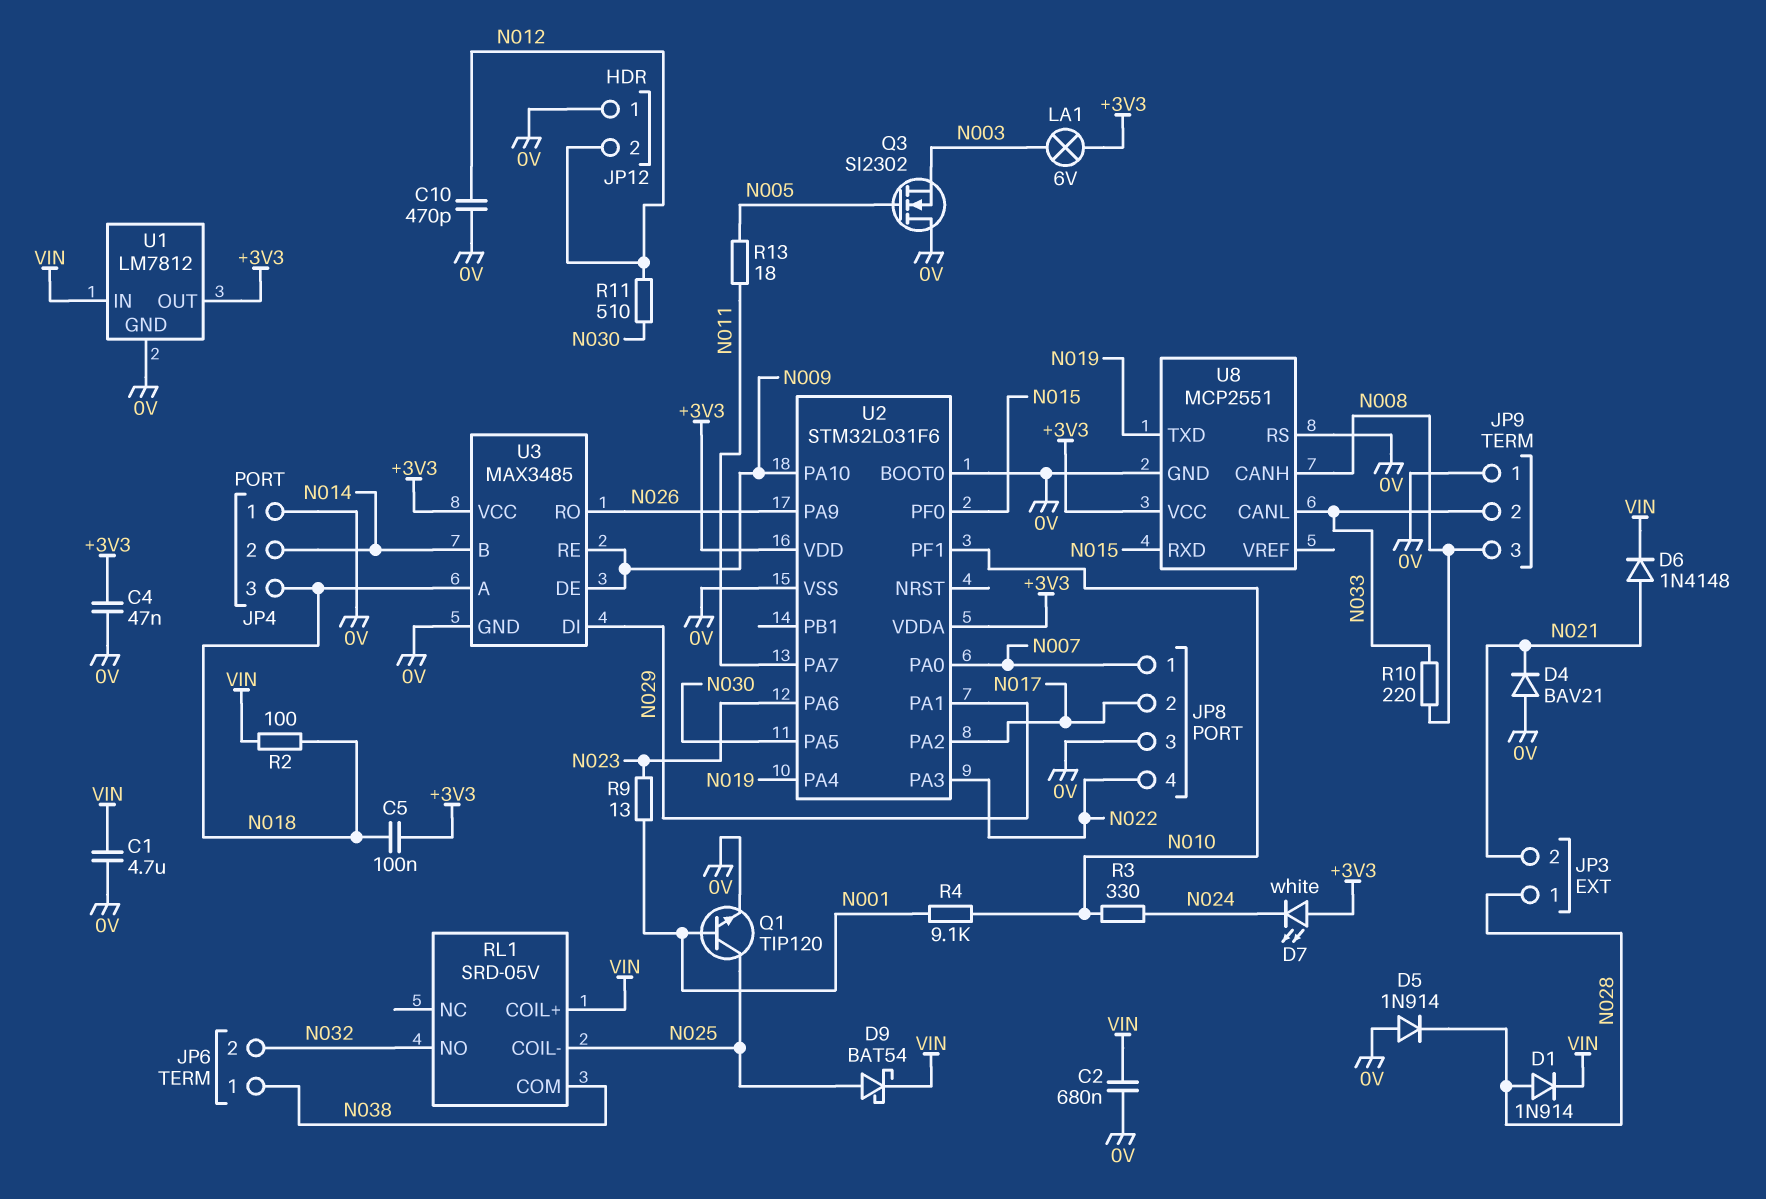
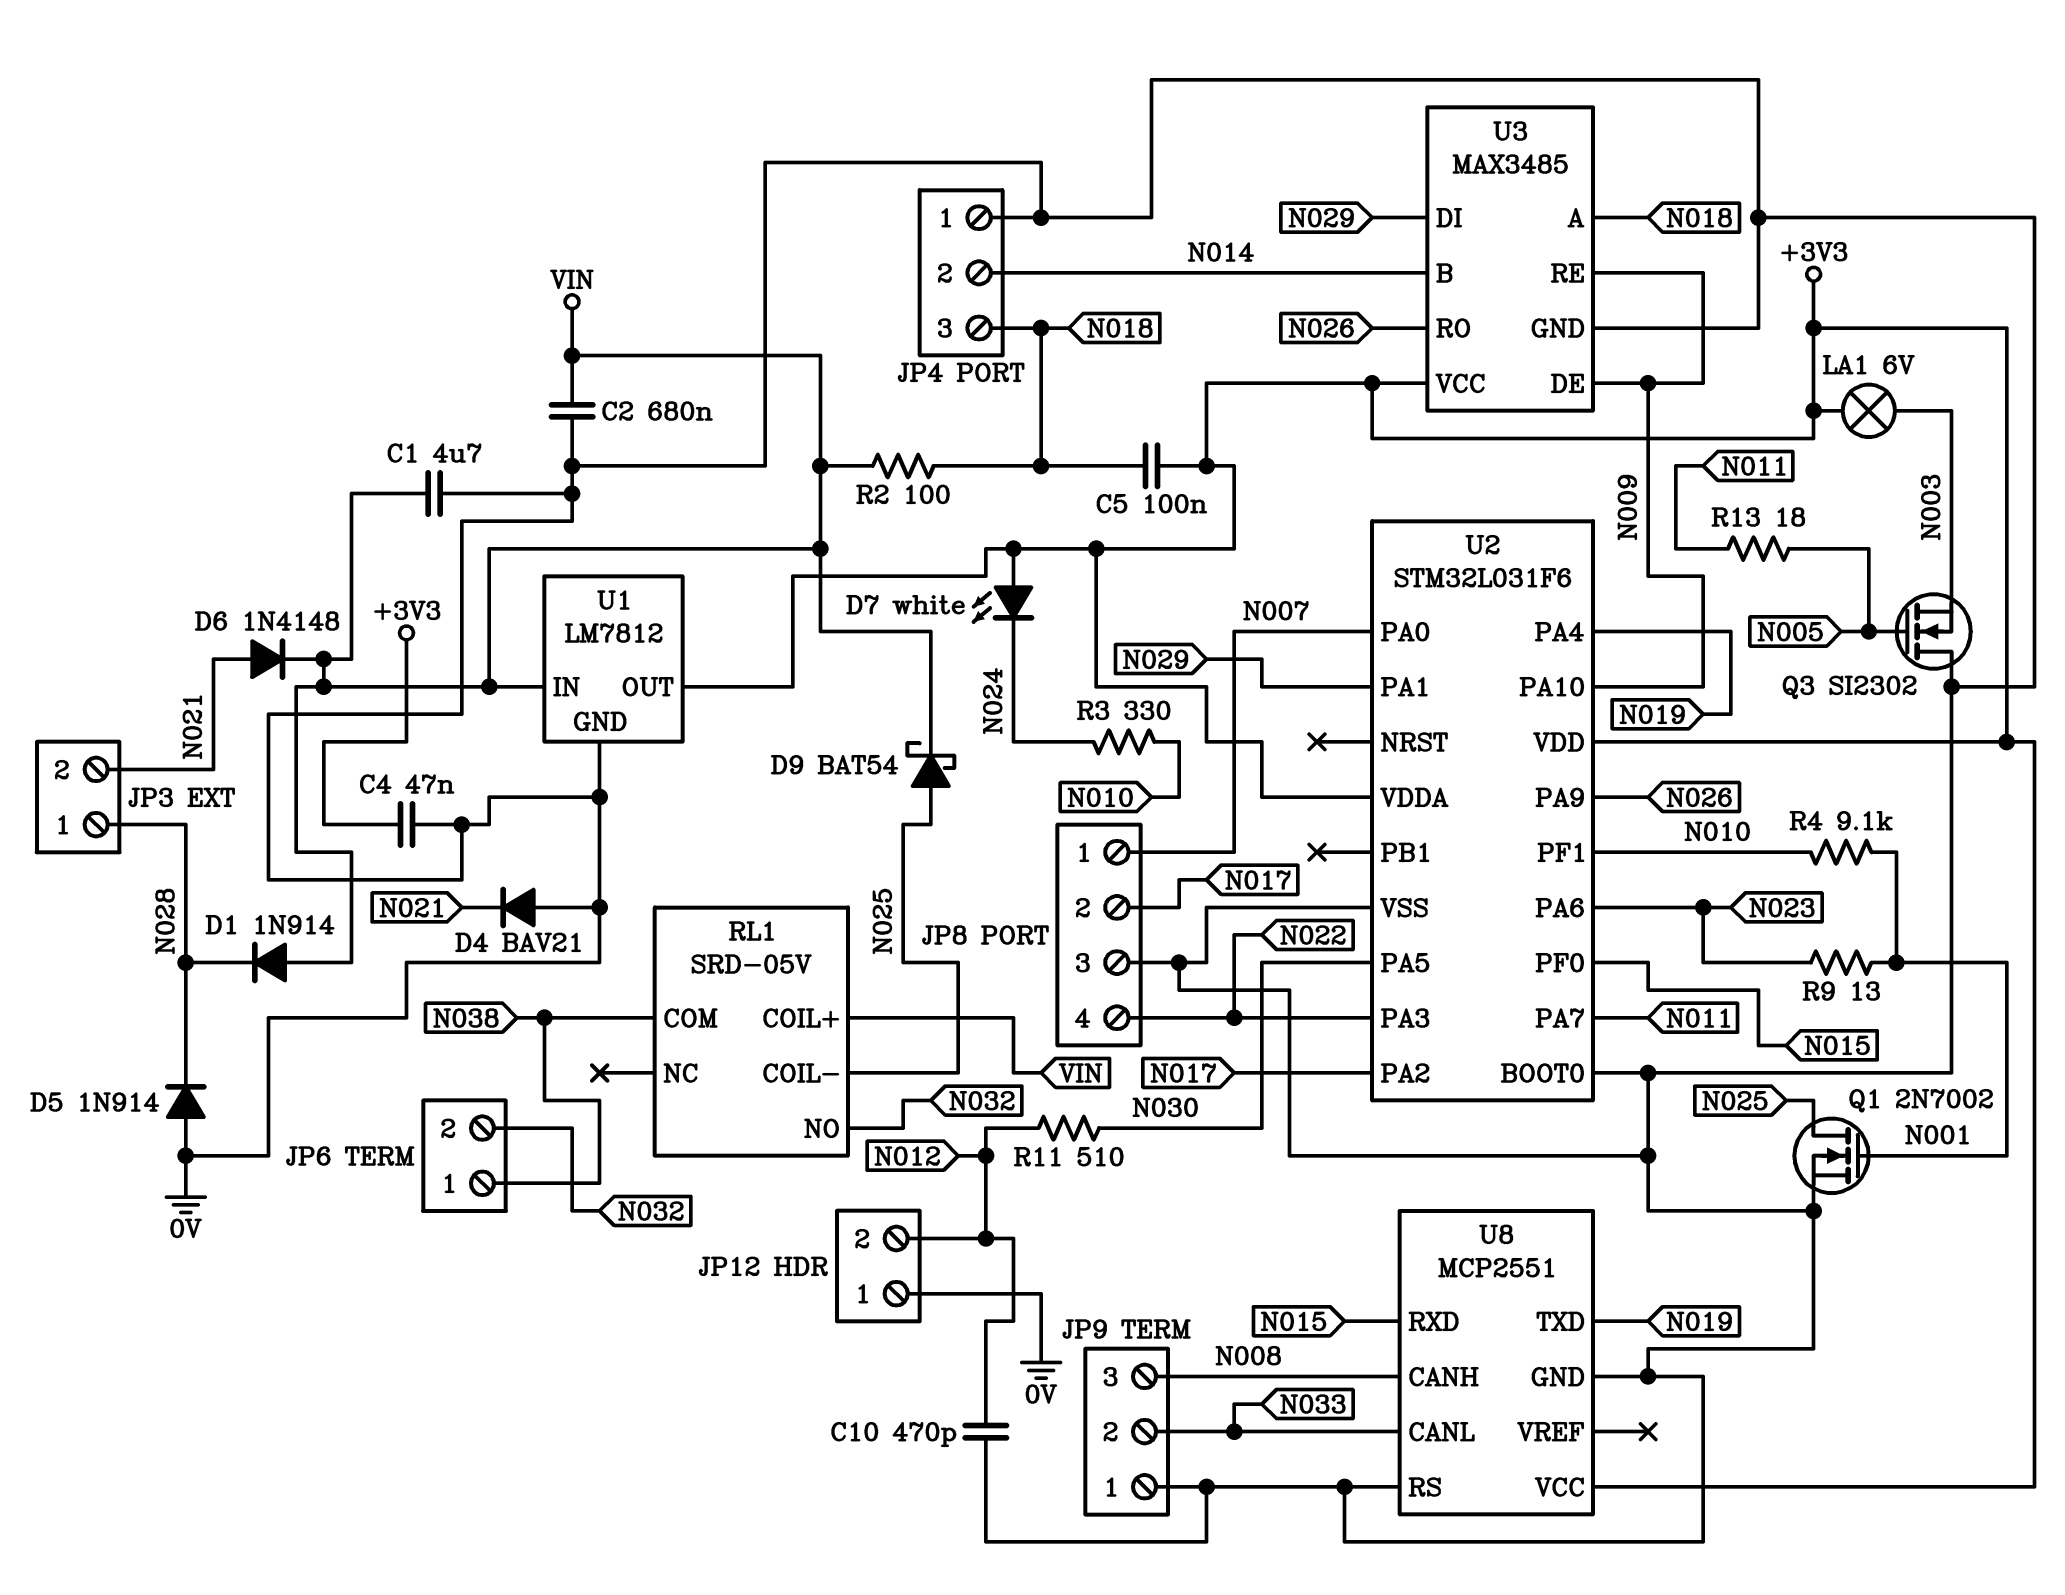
D1: diode 1N914 (A N028, K VIN) -> diode 1N914 (A VIN, K N028)
Q1: NPN TIP120 (B N001, C N025, E 0V) -> NMOS 2N7002 (G N001, D N025, S 0V)
R10: 220 (N008, N033) -> none

